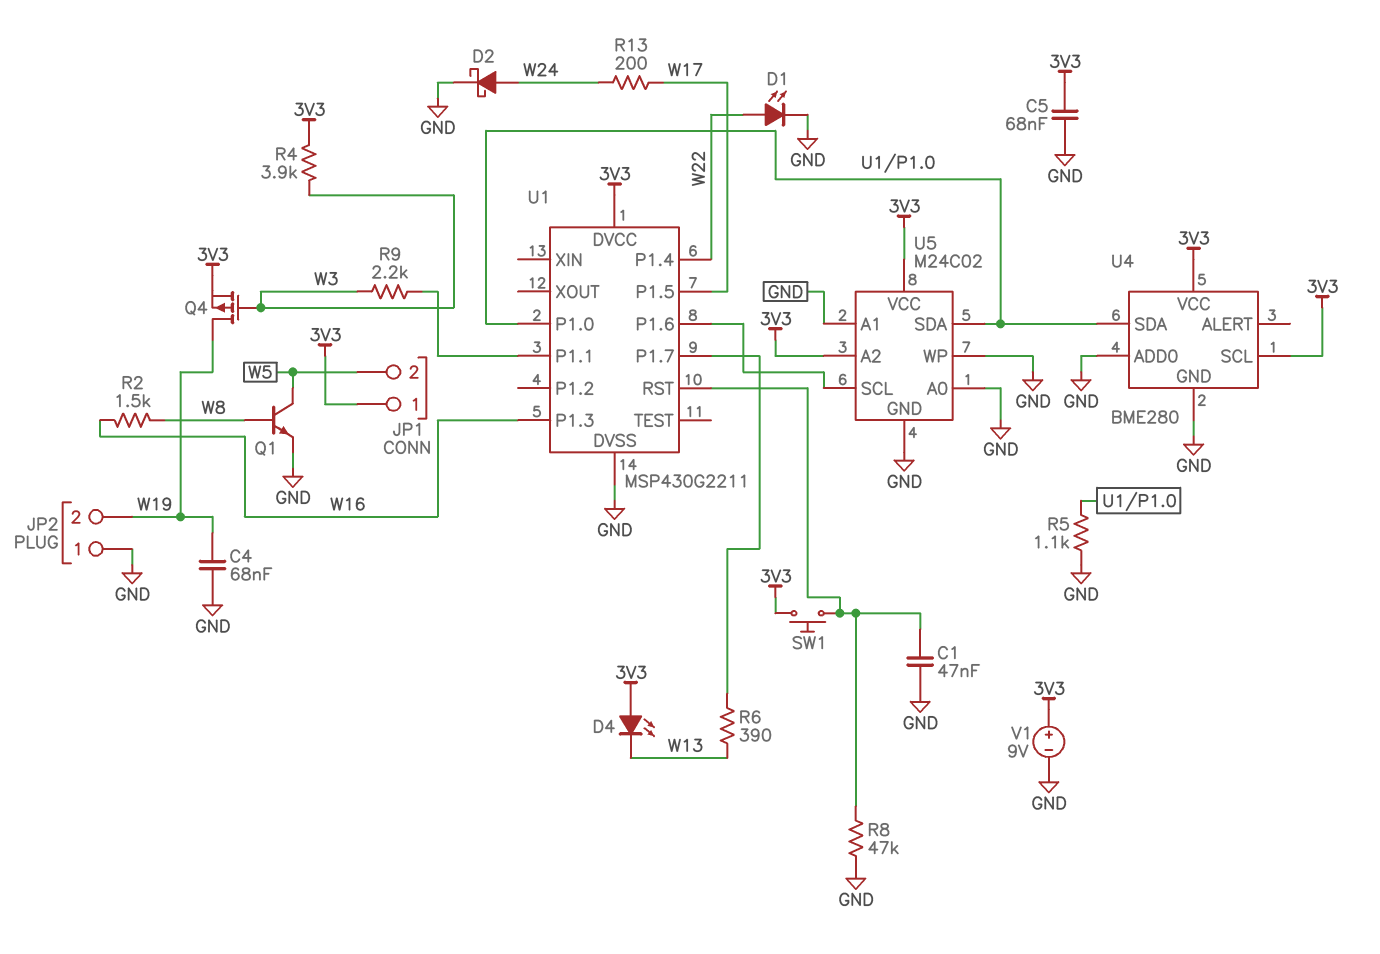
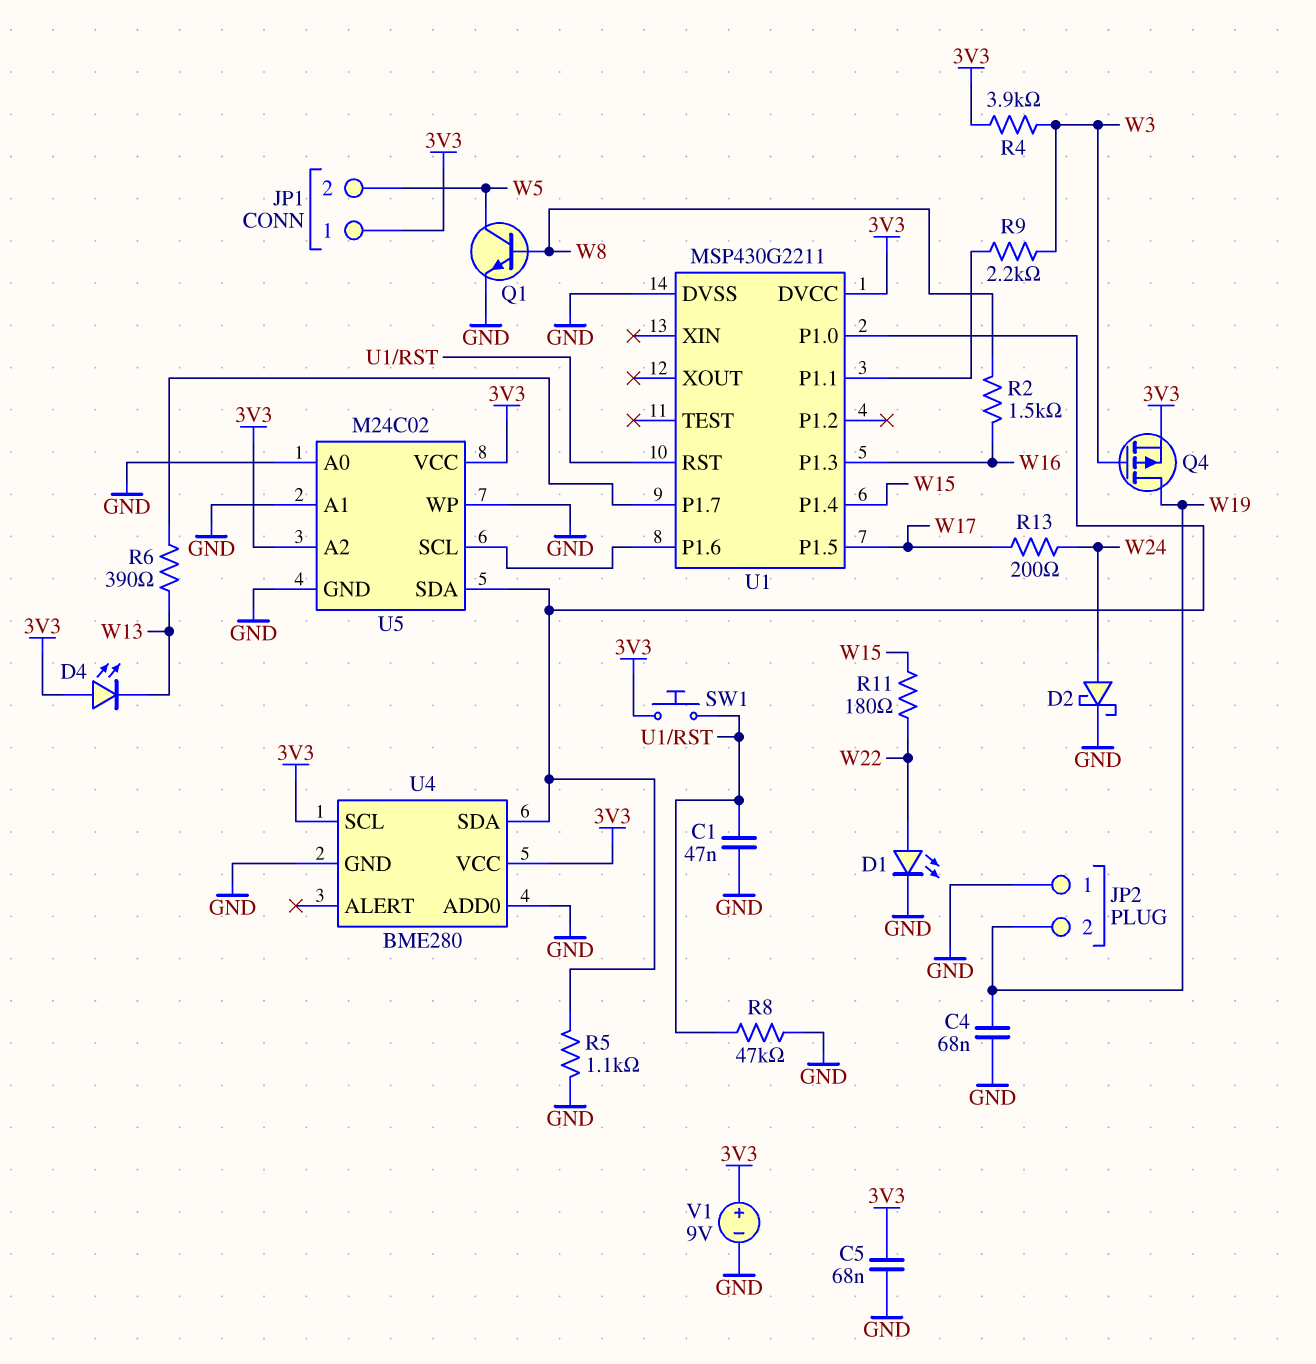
R11: none -> 180 (W15, W22)
U1 pin P1.4: W22 -> W15

